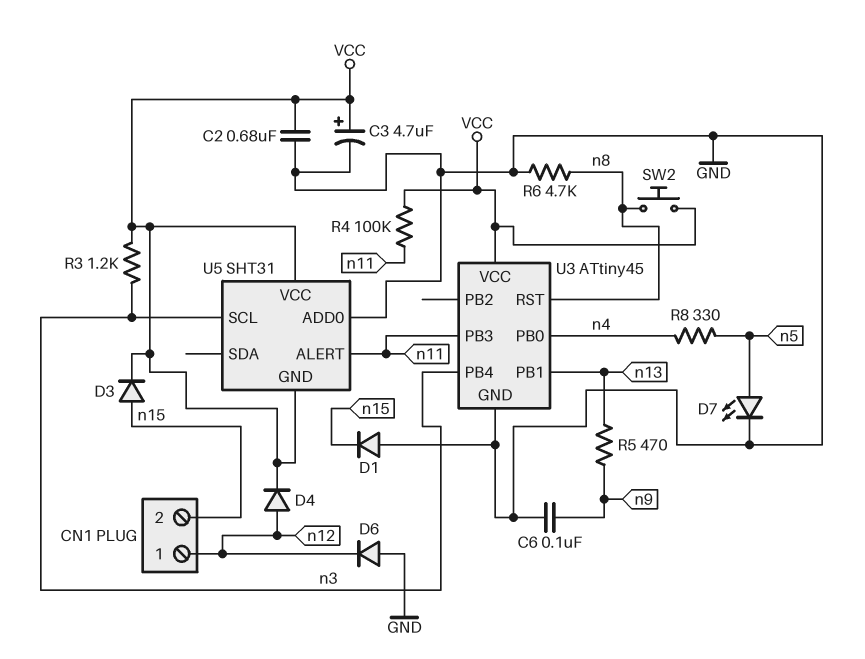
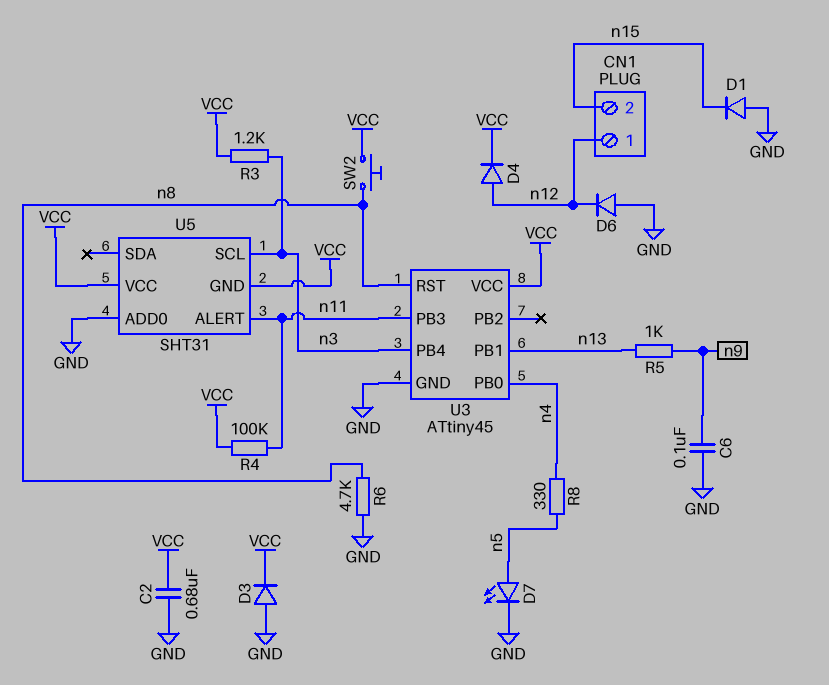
C3: 4.7uF (plus VCC, minus GND) -> none
D3: diode (A n15, K VCC) -> diode (A GND, K VCC)
R5: 470 (n9, n13) -> 1k (n9, n13)

